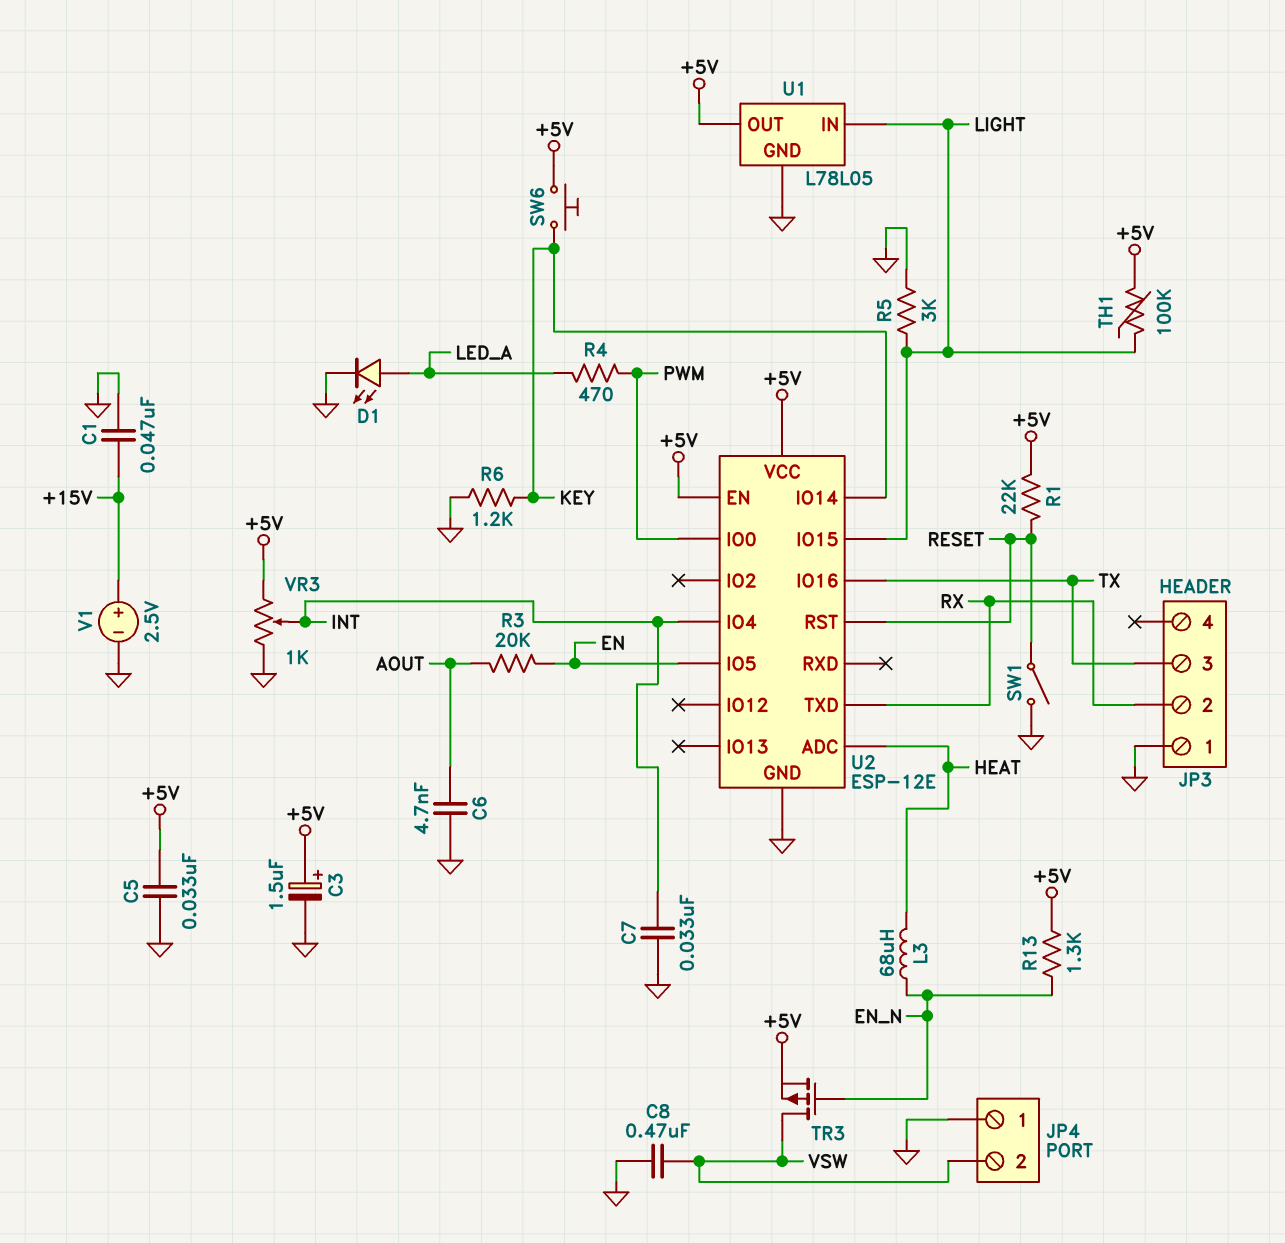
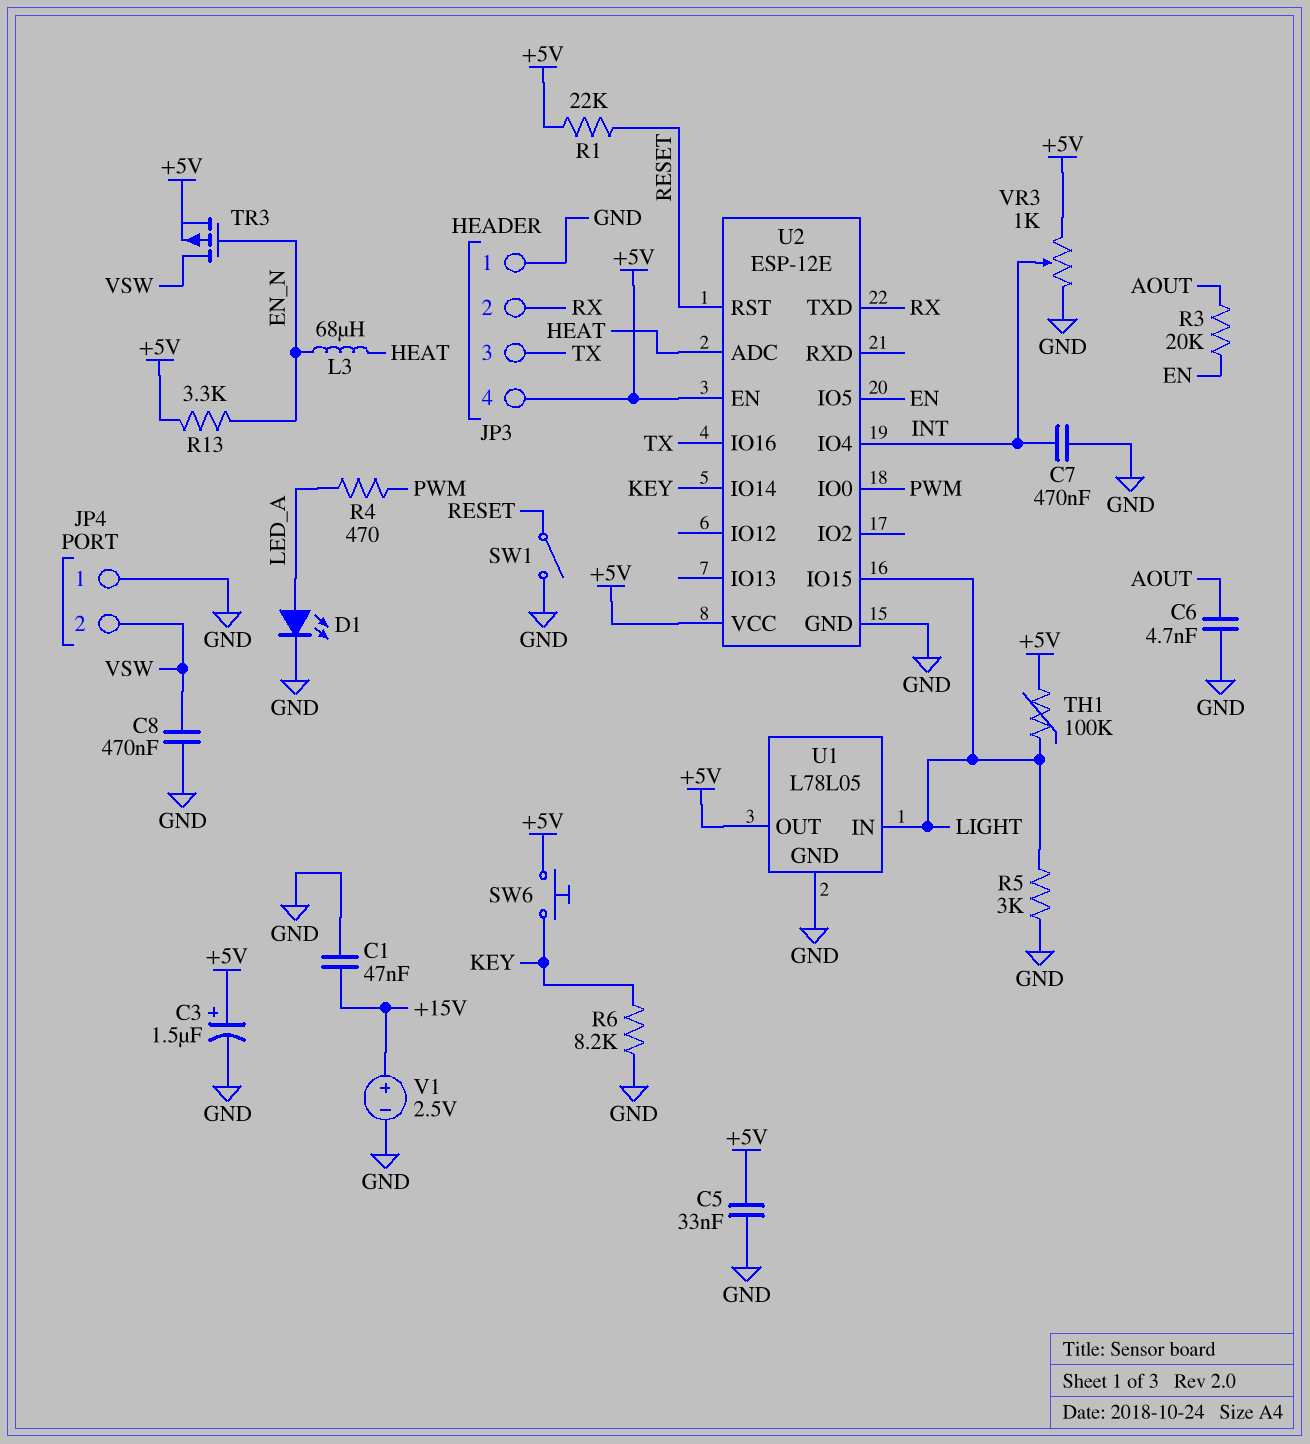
C7: 33nF (GND, INT) -> 470nF (GND, INT)
JP3 pin 4: none -> +5V
R6: 1.2k (GND, KEY) -> 8.2k (GND, KEY)
R13: 1.3k (+5V, EN_N) -> 3.3k (+5V, EN_N)

